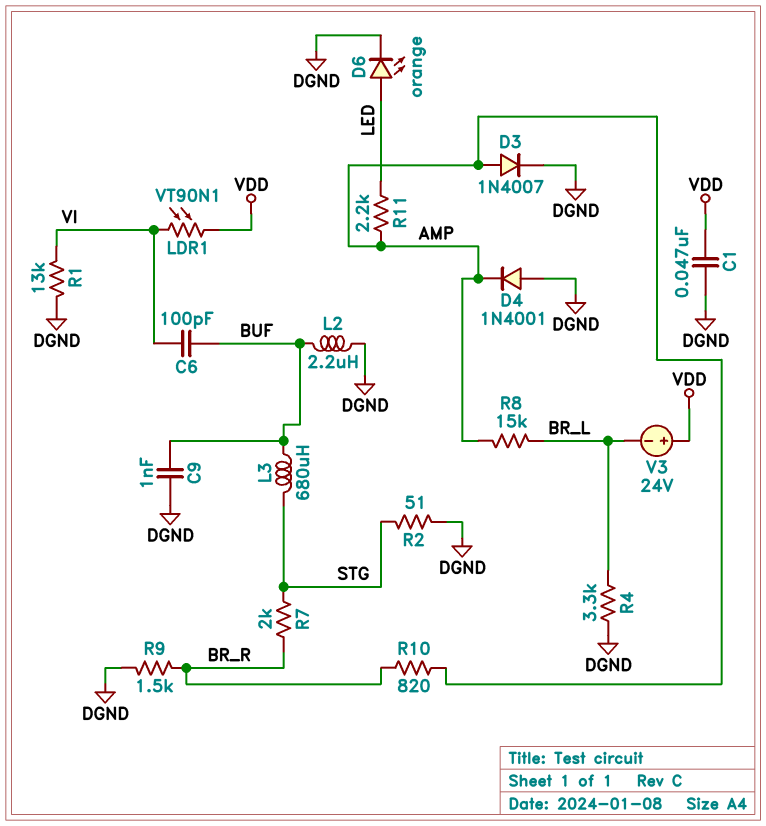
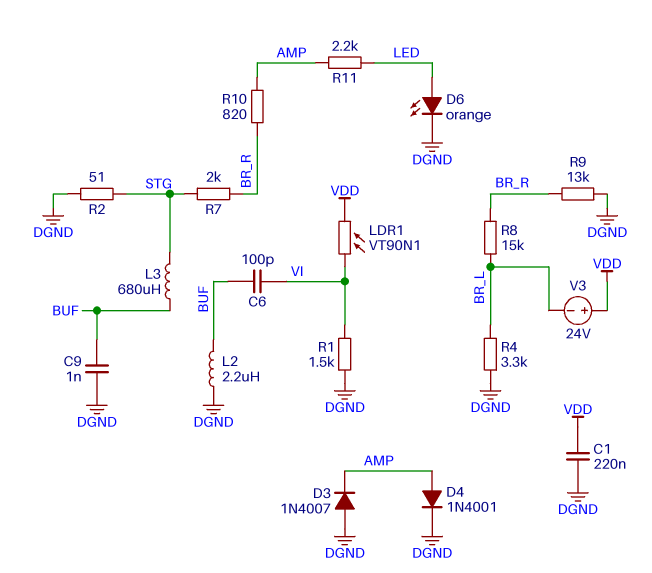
C1: 47nF (DGND, VDD) -> 220nF (DGND, VDD)
D3: diode 1N4007 (A AMP, K DGND) -> diode 1N4007 (A DGND, K AMP)
D4: diode 1N4001 (A DGND, K AMP) -> diode 1N4001 (A AMP, K DGND)
R1: 13k (DGND, VI) -> 1.5k (DGND, VI)
R8: 15k (AMP, BR_L) -> 15k (BR_L, BR_R)
R9: 1.5k (BR_R, DGND) -> 13k (BR_R, DGND)

